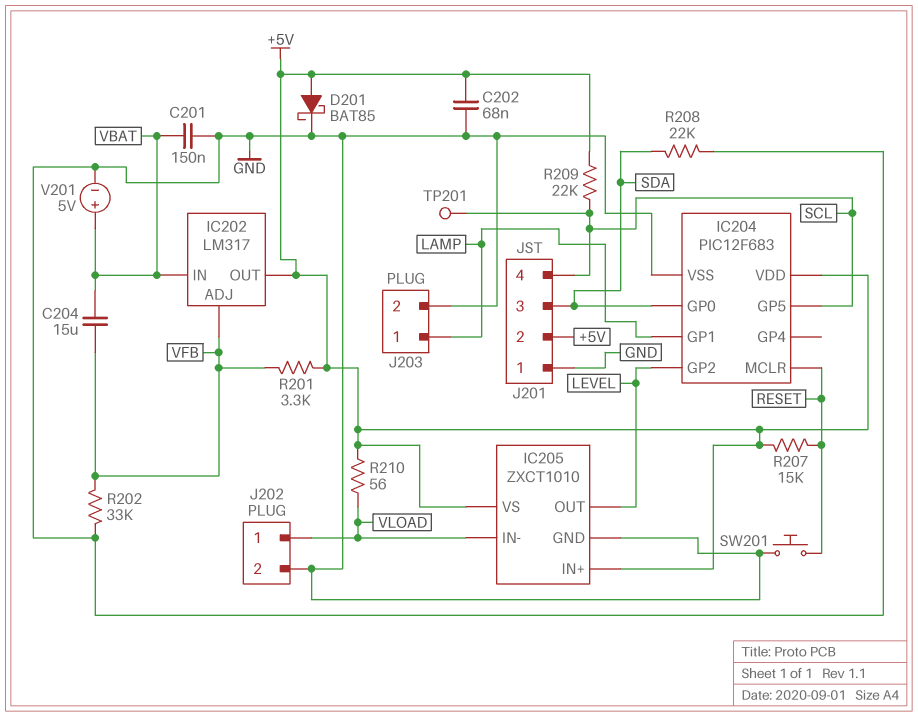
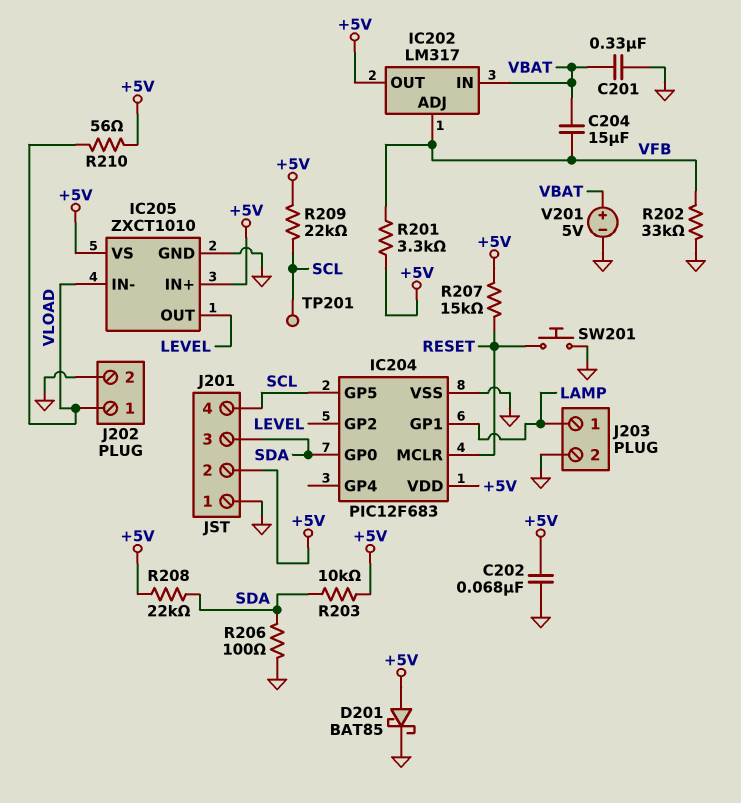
C201: 150nF (GND, VBAT) -> 330nF (GND, VBAT)
R203: none -> 10k (+5V, SDA)
R206: none -> 100 (GND, SDA)
R208: 22k (GND, SDA) -> 22k (+5V, SDA)

